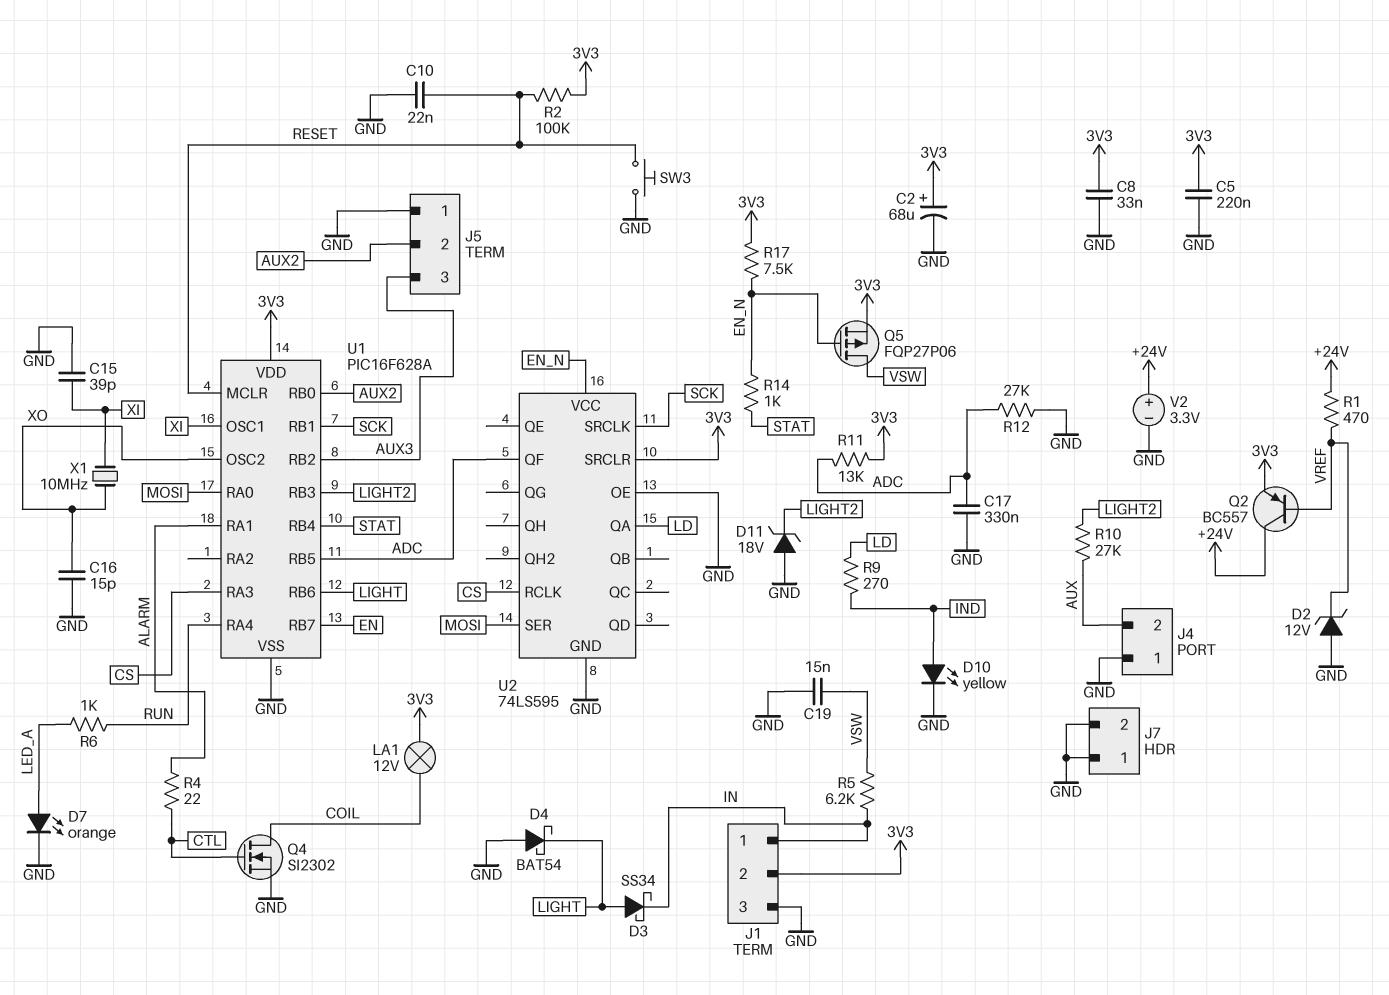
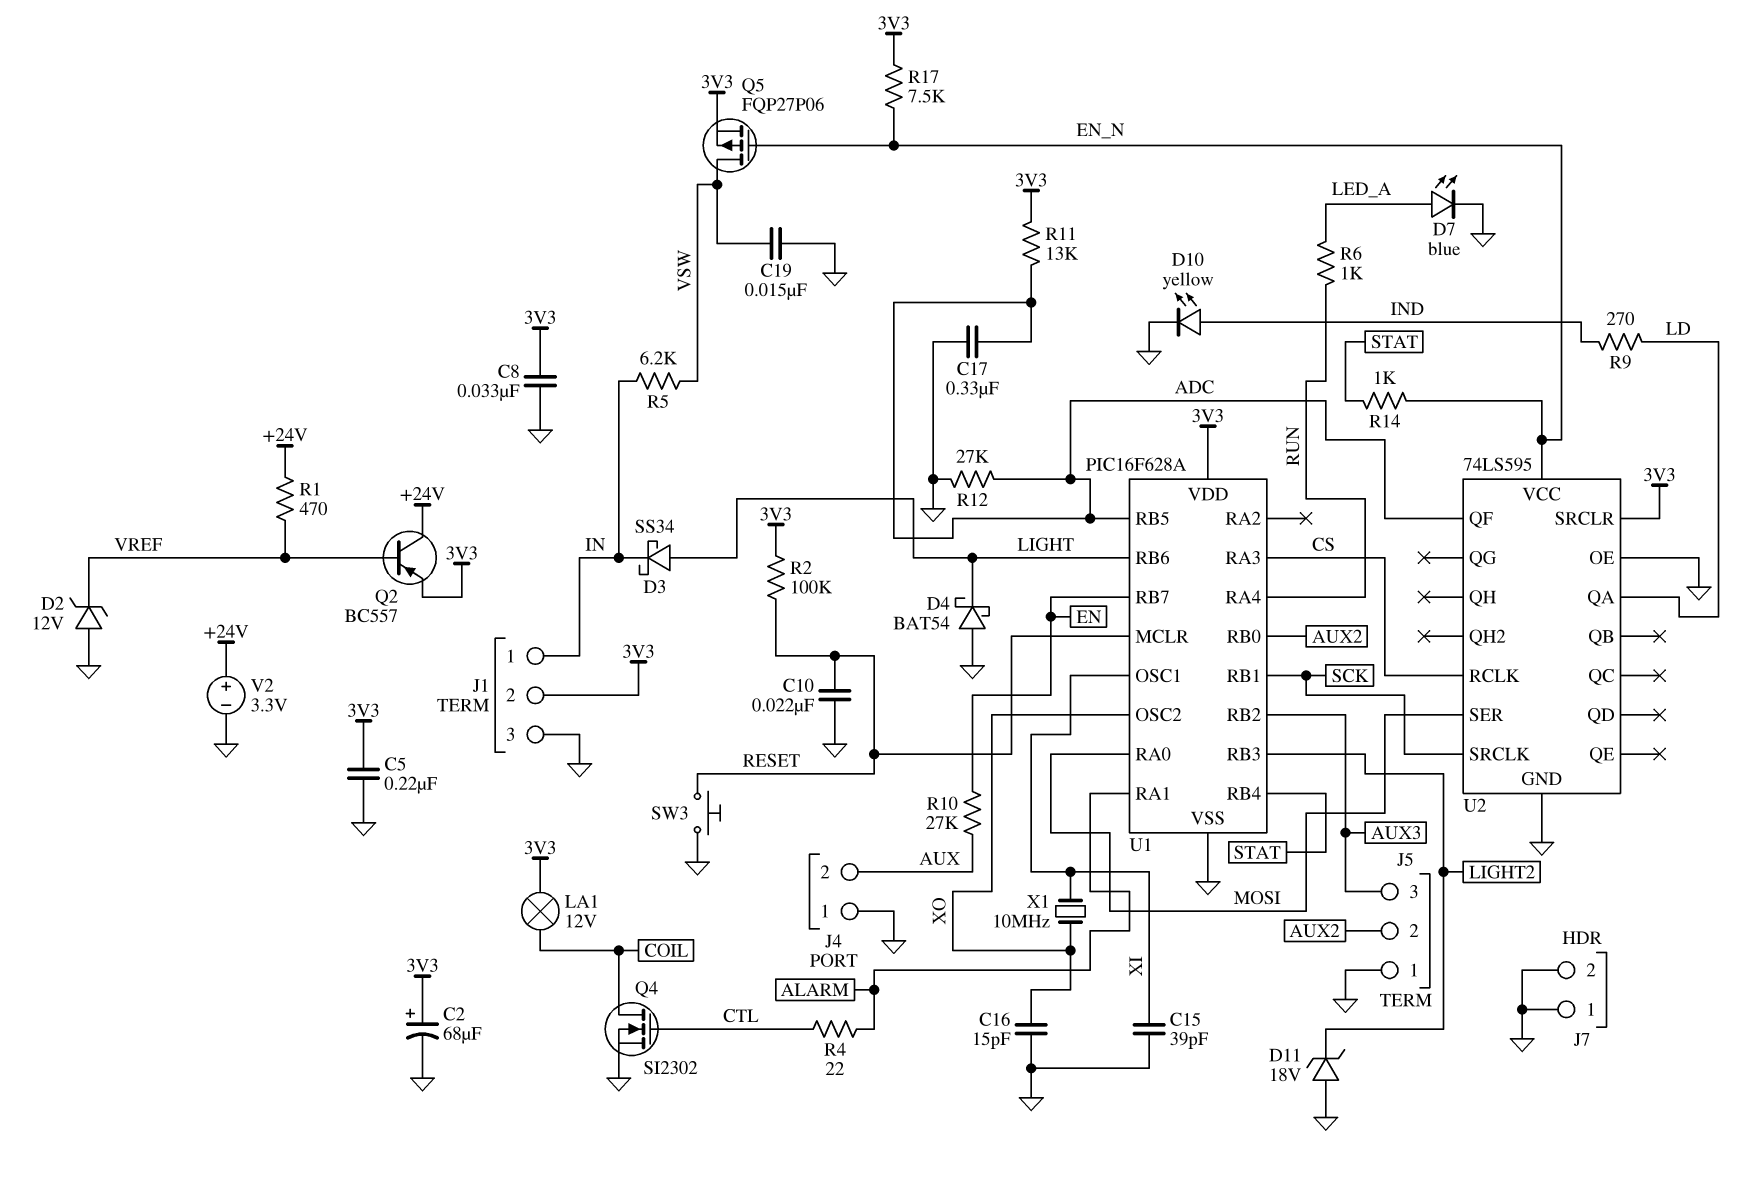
D7: LED orange (A LED_A, K GND) -> LED blue (A LED_A, K GND)
R10: 27k (AUX, LIGHT2) -> 27k (AUX, EN)

